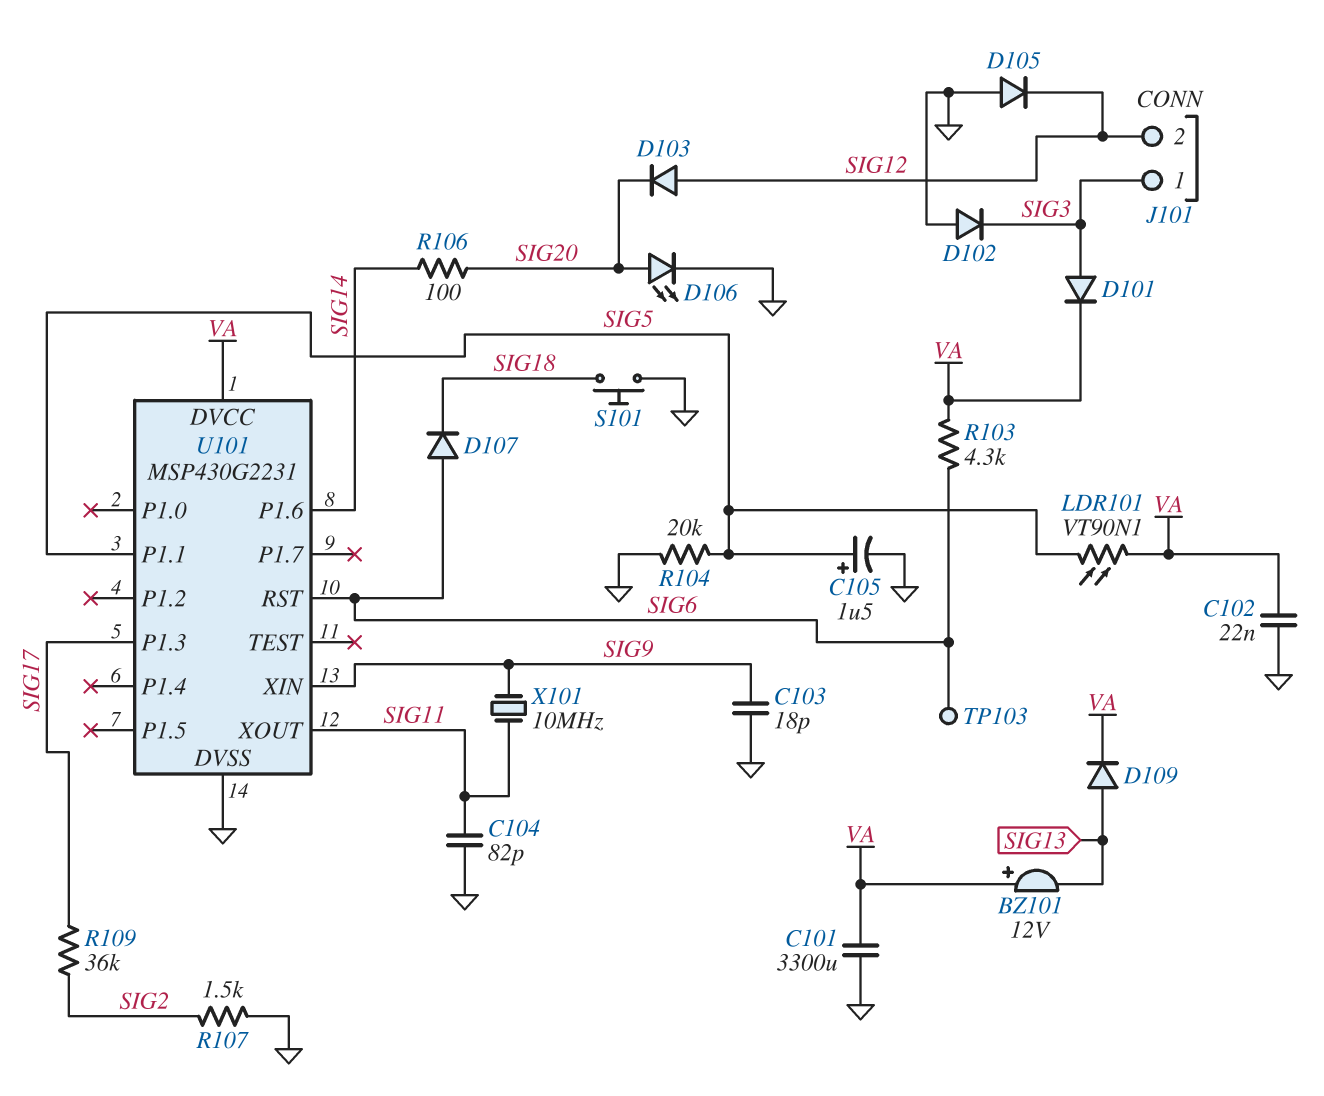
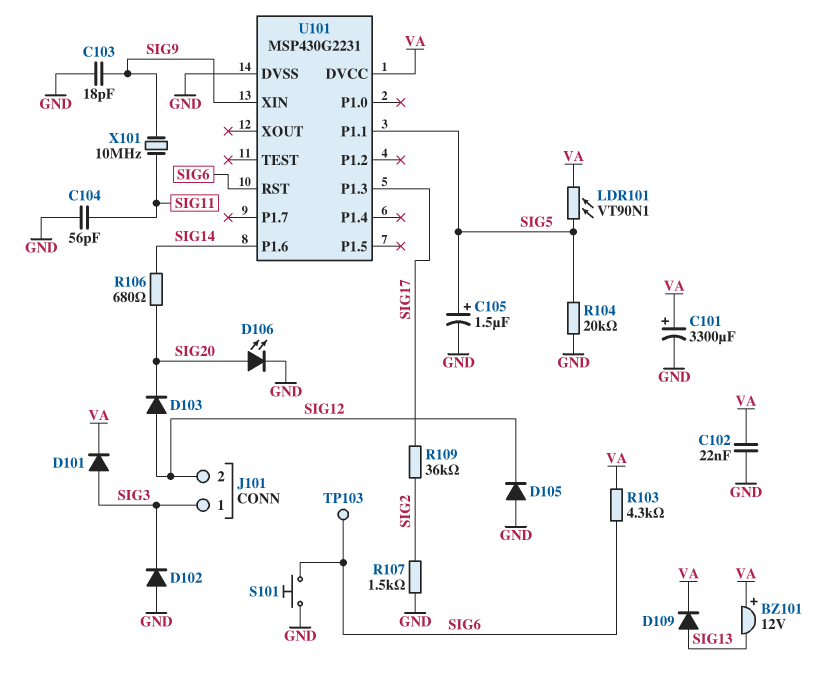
C101: 3300uF (GND, VA) -> 3300uF (plus VA, minus GND)
C104: 82pF (GND, SIG11) -> 56pF (GND, SIG11)
D107: diode (A SIG6, K SIG18) -> none
R106: 100 (SIG14, SIG20) -> 680 (SIG14, SIG20)
S101: button (GND, SIG18) -> button (GND, SIG6)
U101 pin XOUT: SIG11 -> none

